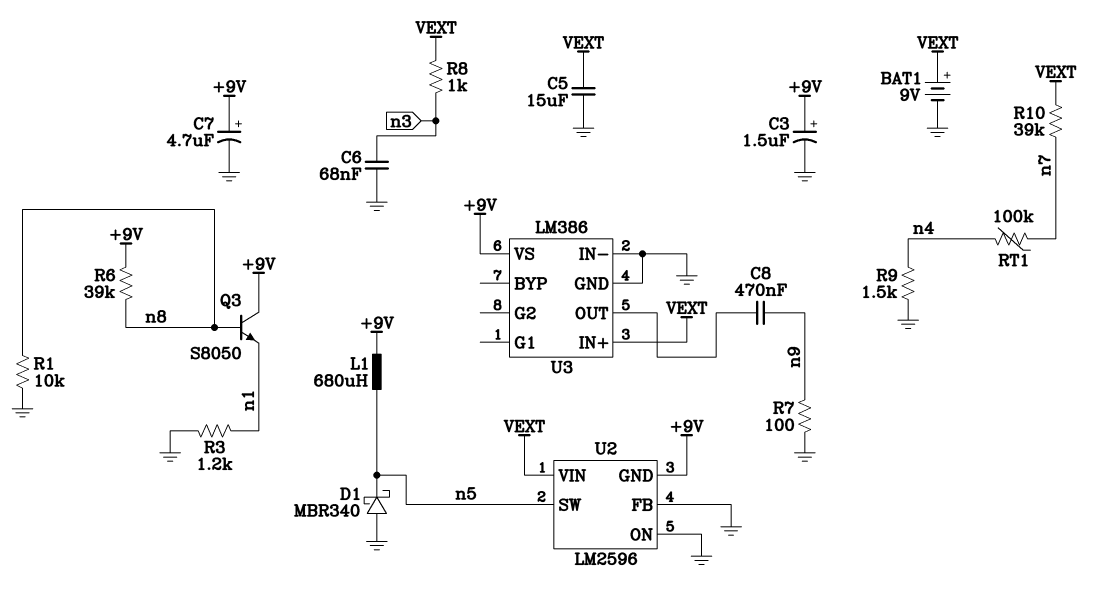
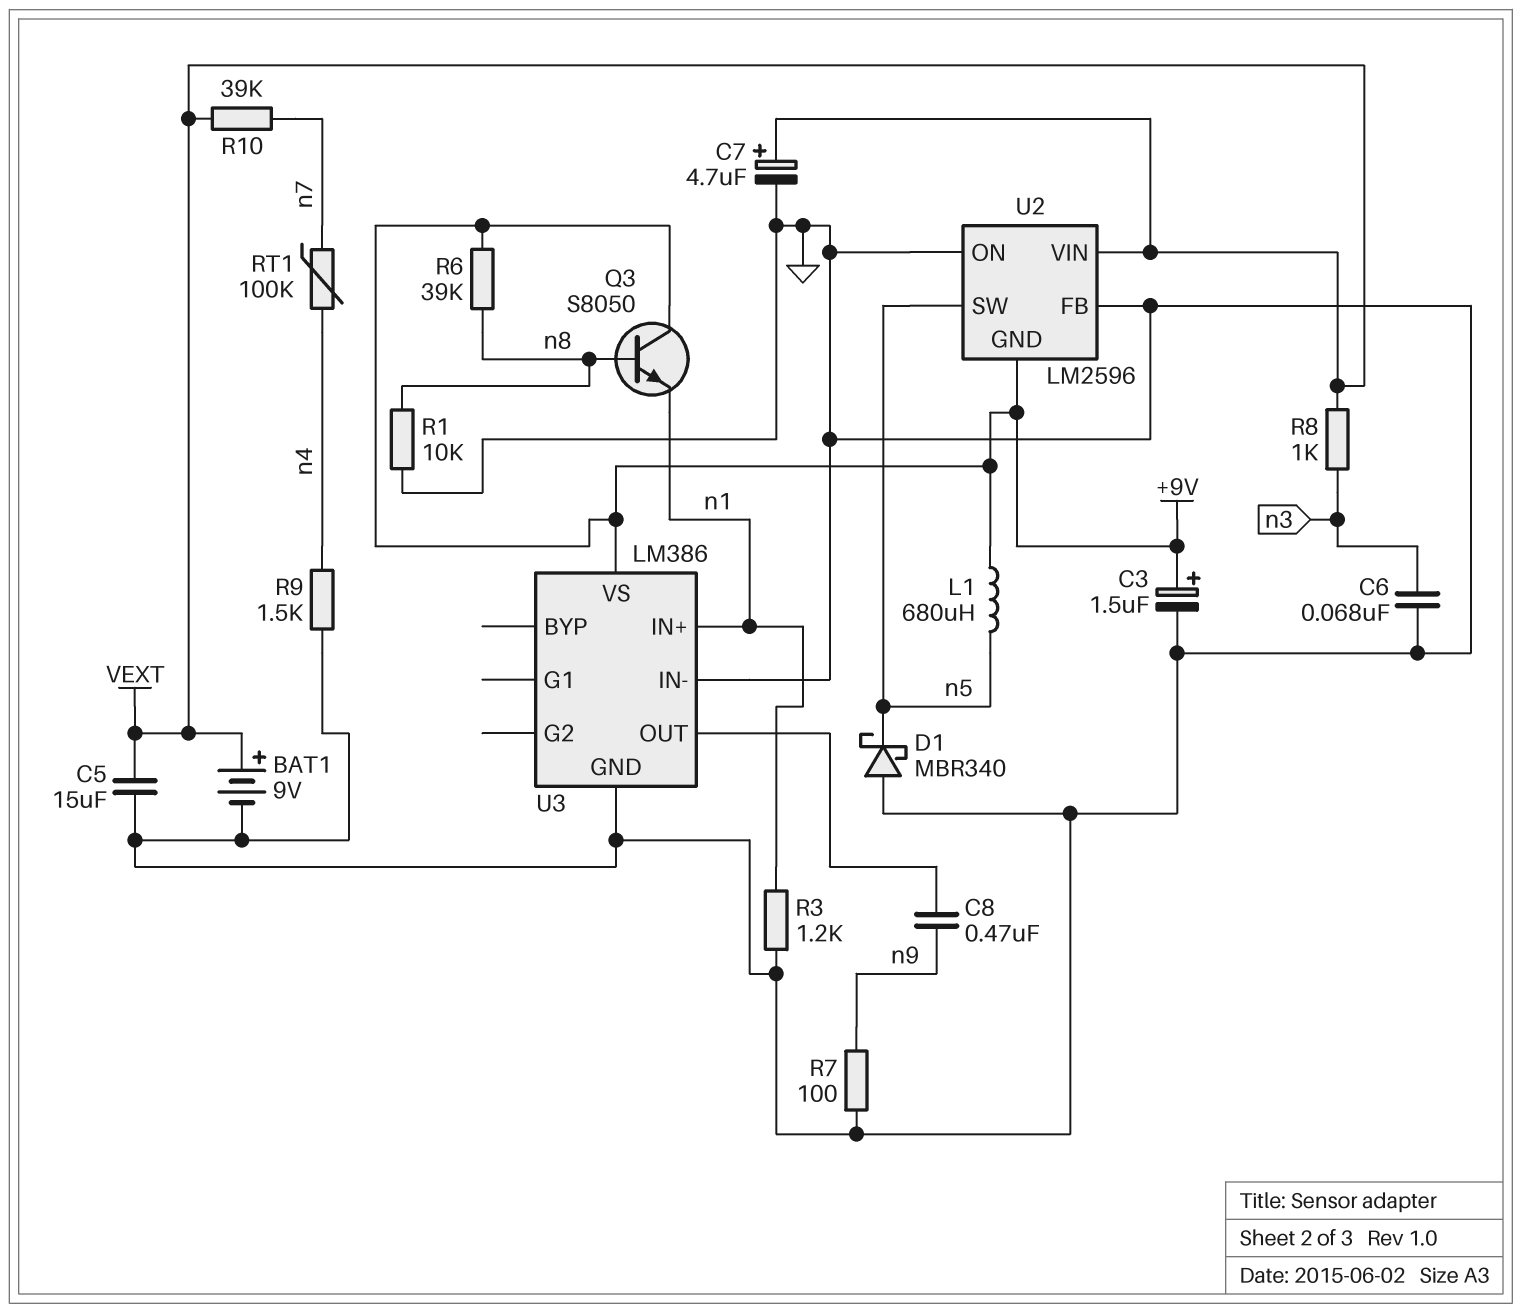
C7: 4.7uF (plus +9V, minus GND) -> 4.7uF (plus VEXT, minus GND)
U3 pin IN+: VEXT -> n1

